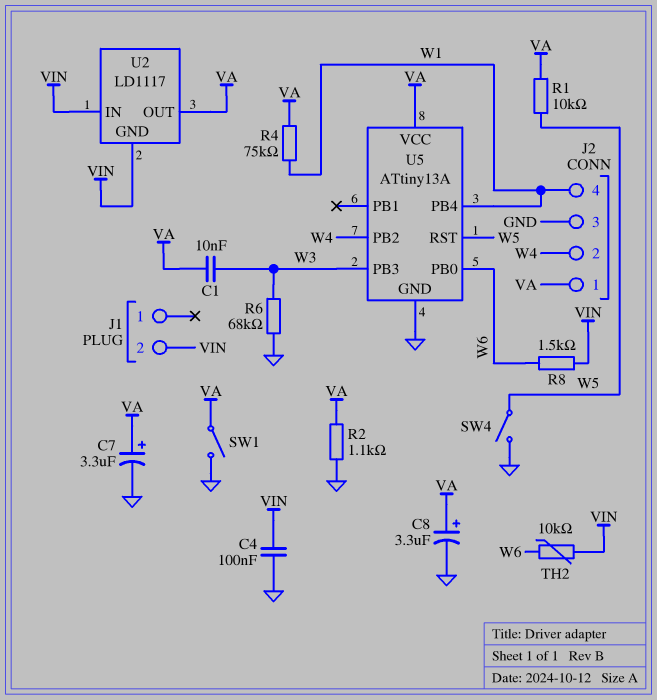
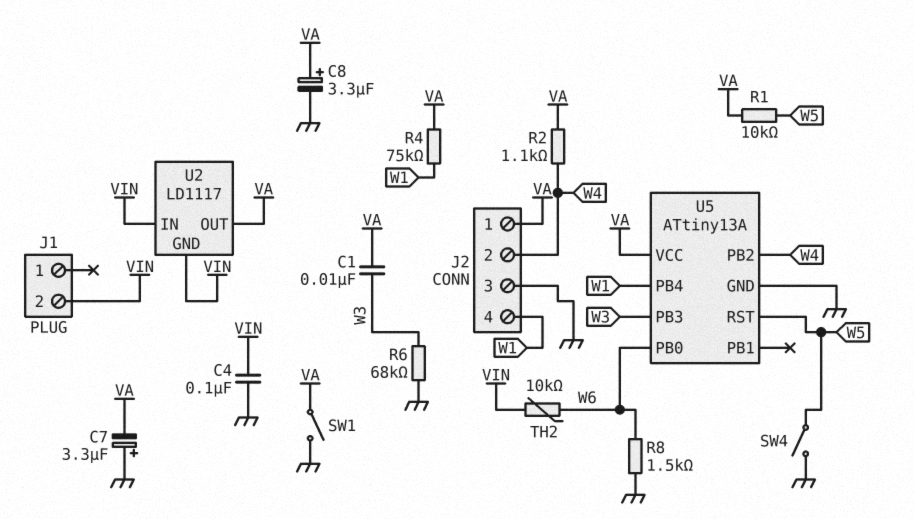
C7: 3.3uF (plus VA, minus GND) -> 3.3uF (plus GND, minus VA)
R2: 1.1k (GND, VA) -> 1.1k (VA, W4)
R8: 1.5k (VIN, W6) -> 1.5k (GND, W6)

